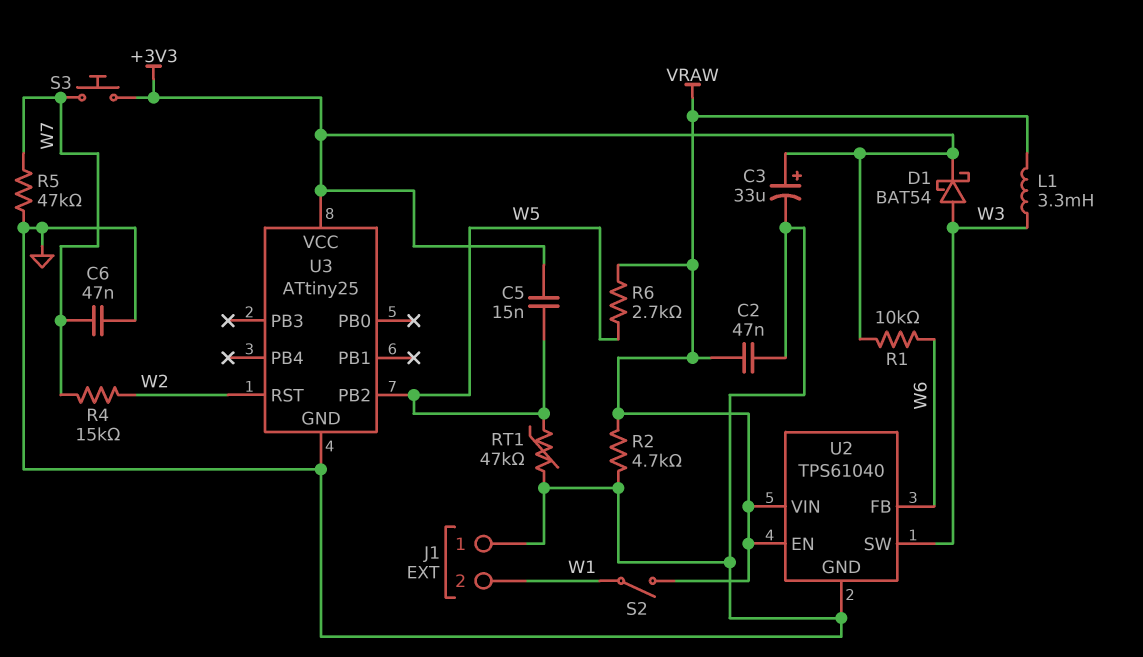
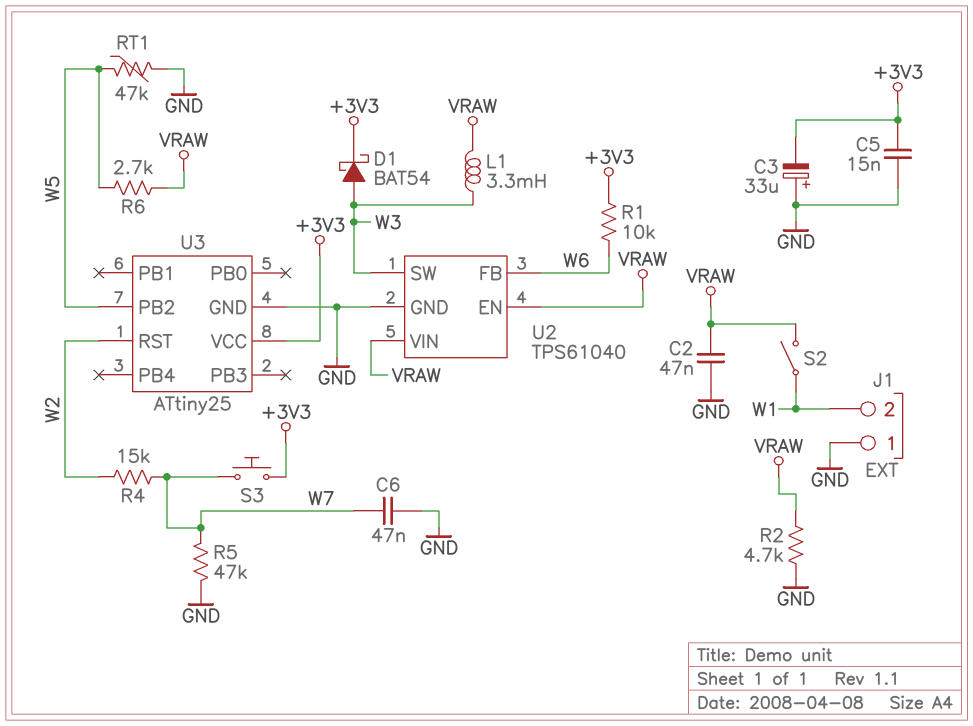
C3: 33uF (plus +3V3, minus GND) -> 33uF (plus GND, minus +3V3)
C5: 15nF (+3V3, W5) -> 15nF (+3V3, GND)

